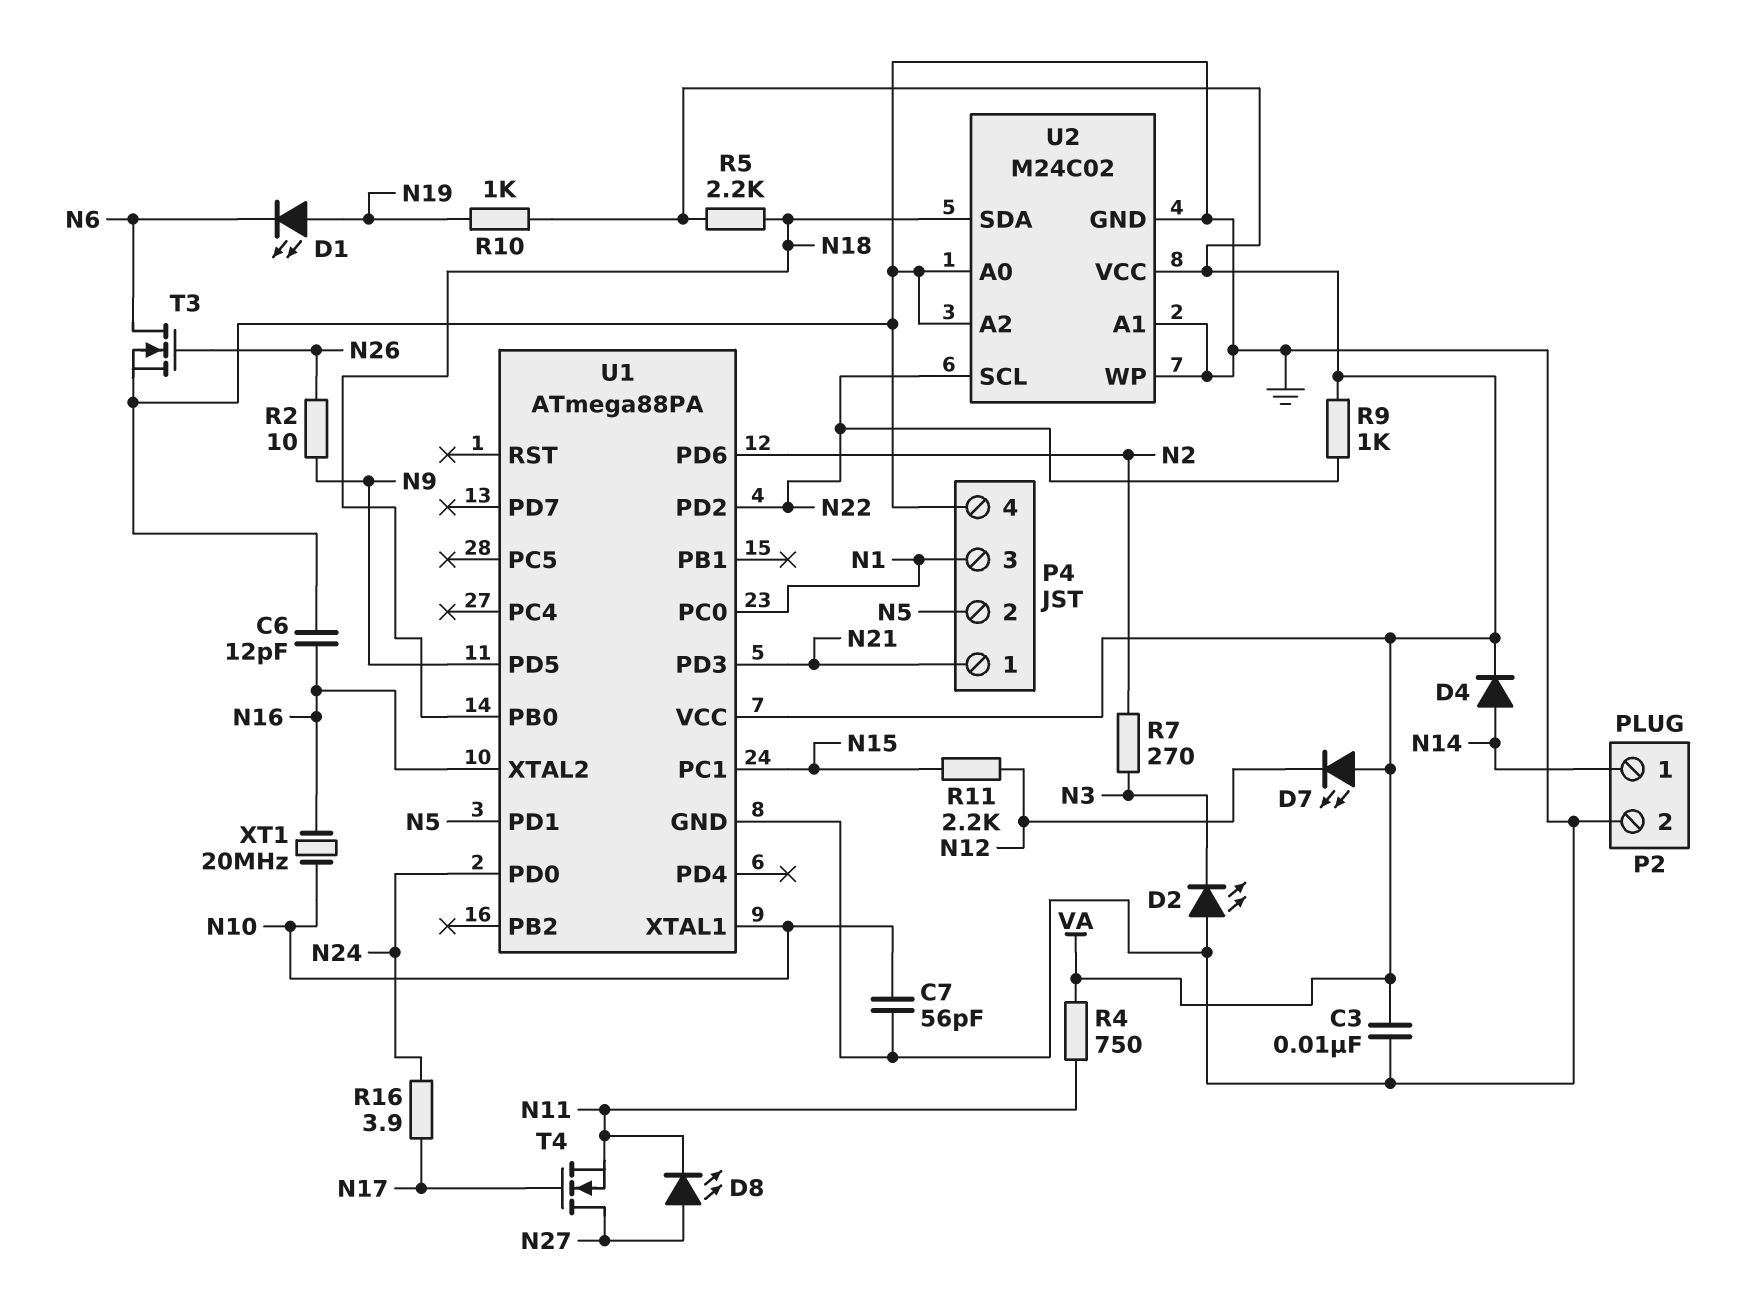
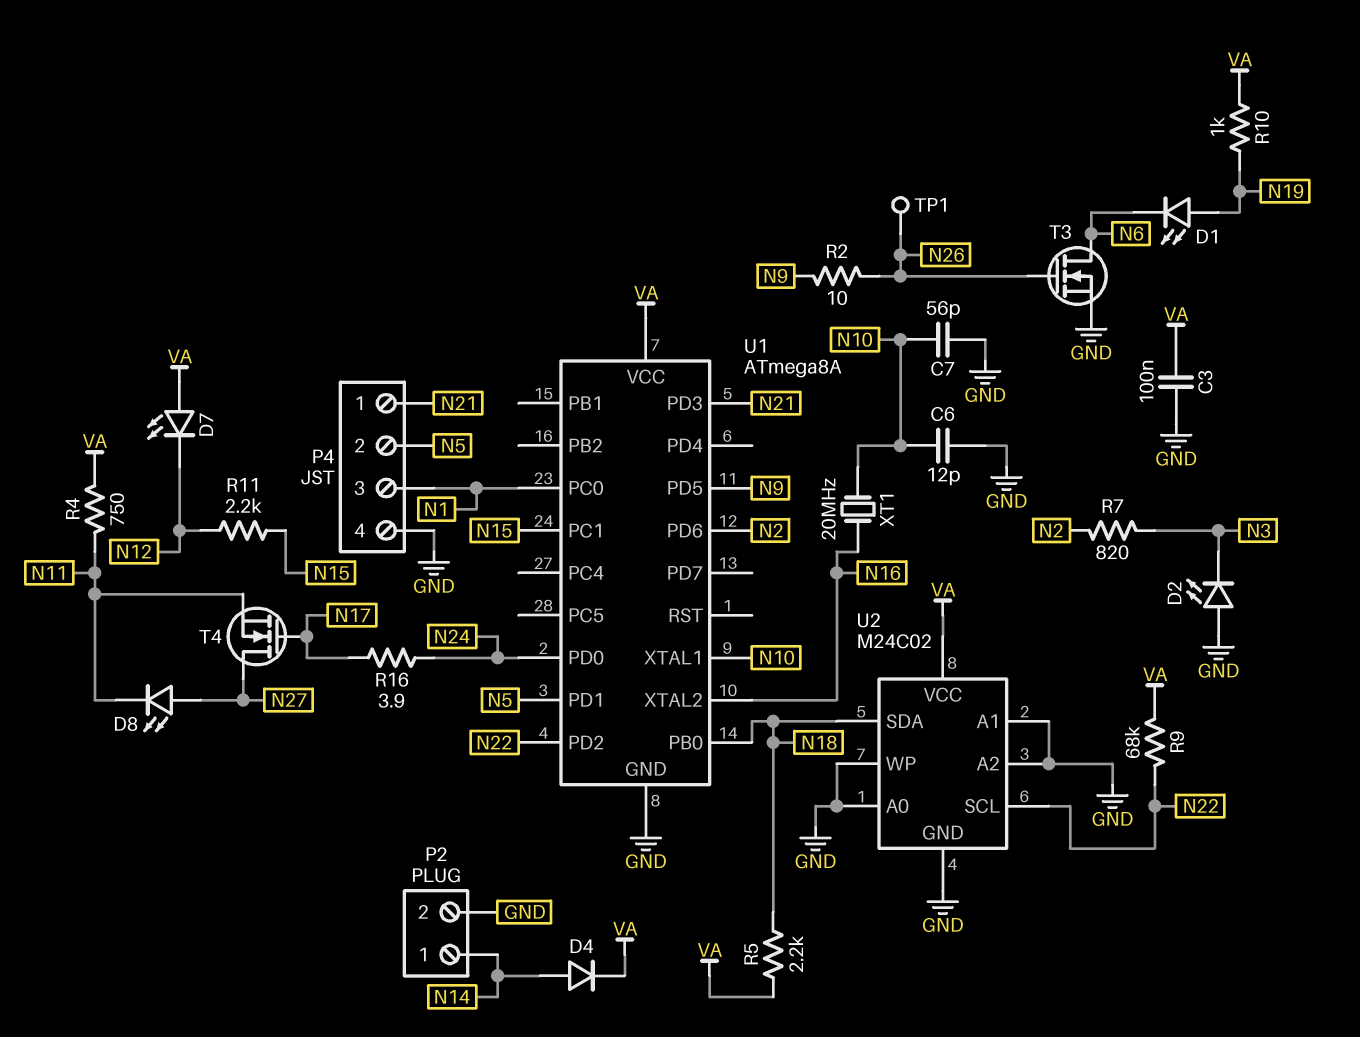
C3: 10nF (GND, VA) -> 100nF (GND, VA)
C6: 12pF (GND, N16) -> 12pF (GND, N10)
R7: 270 (N2, N3) -> 820 (N2, N3)
R9: 1k (N22, VA) -> 68k (N22, VA)
TP1: none -> test point (N26)
U1: ATmega88PA -> ATmega8A

